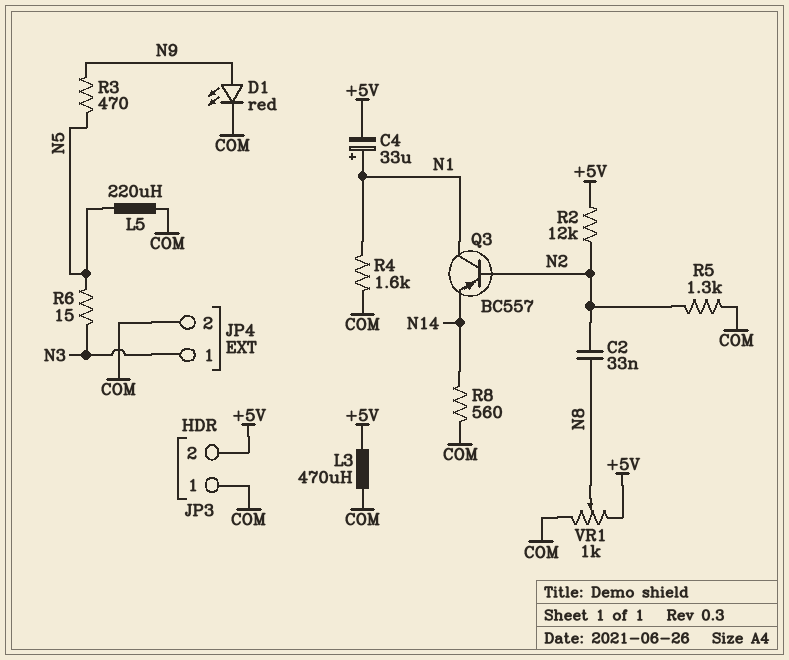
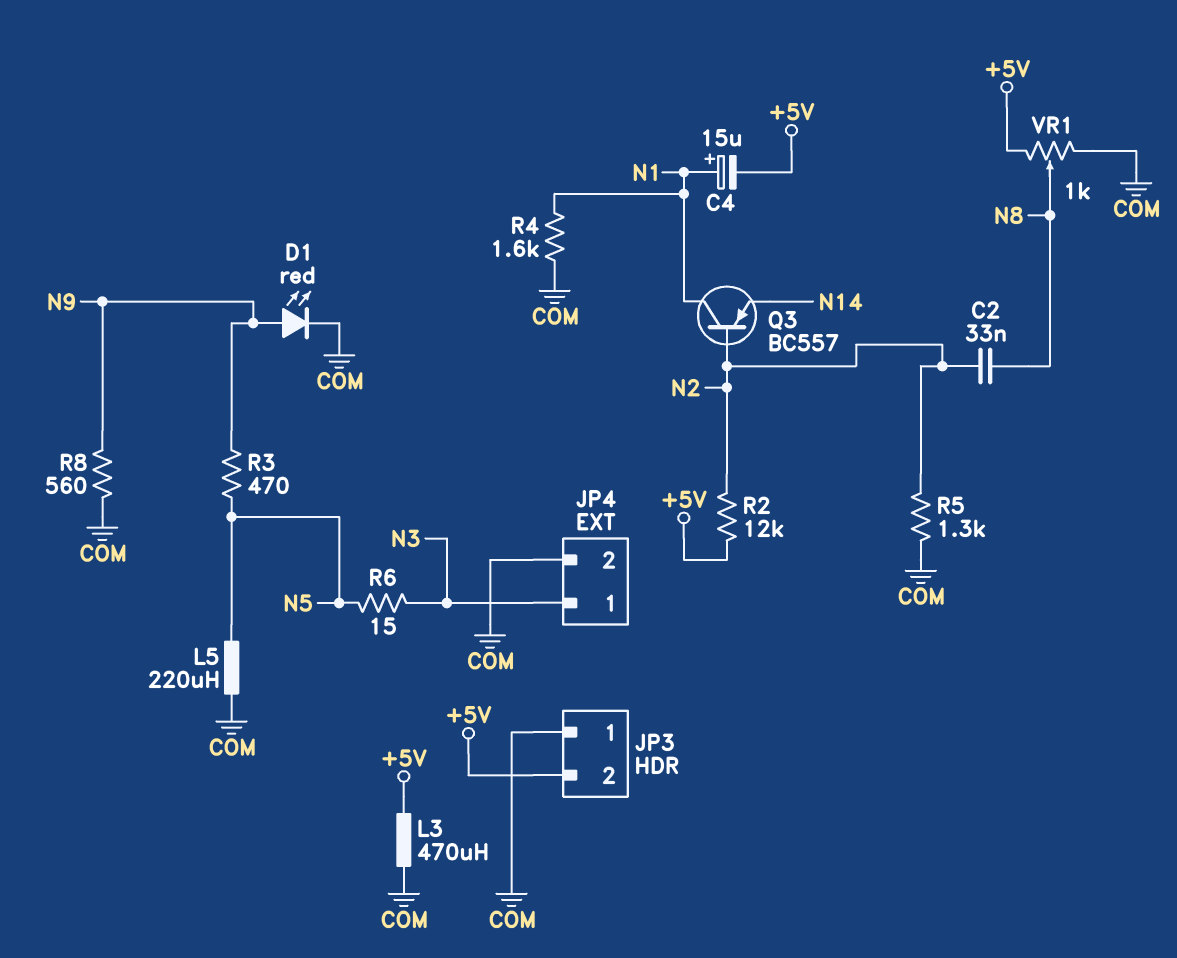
C4: 33uF (plus N1, minus +5V) -> 15uF (plus N1, minus +5V)
R8: 560 (COM, N14) -> 560 (COM, N9)

